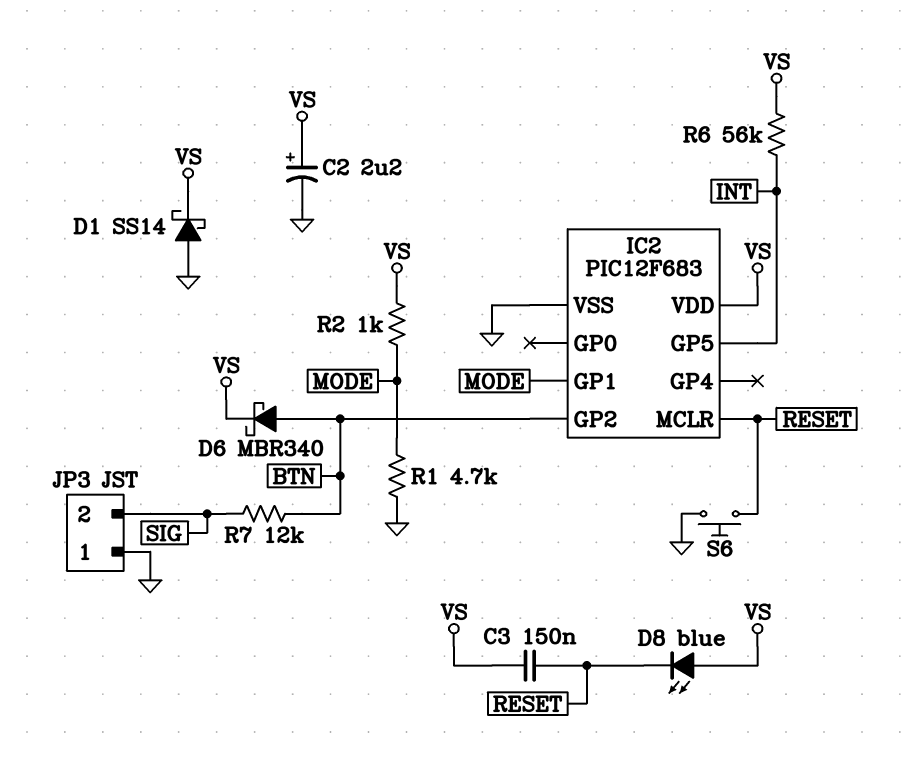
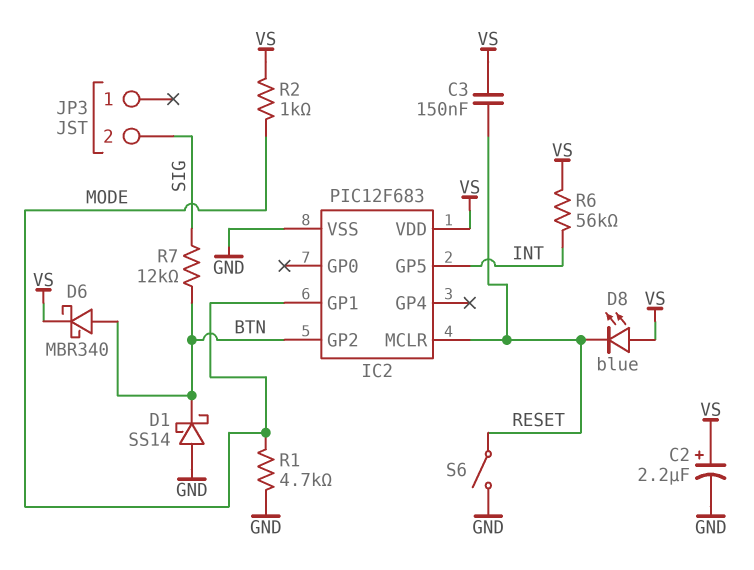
D1: schottky SS14 (A GND, K VS) -> schottky SS14 (A GND, K BTN)
JP3 pin 1: GND -> none
S6: button (GND, RESET) -> switch (GND, RESET)

